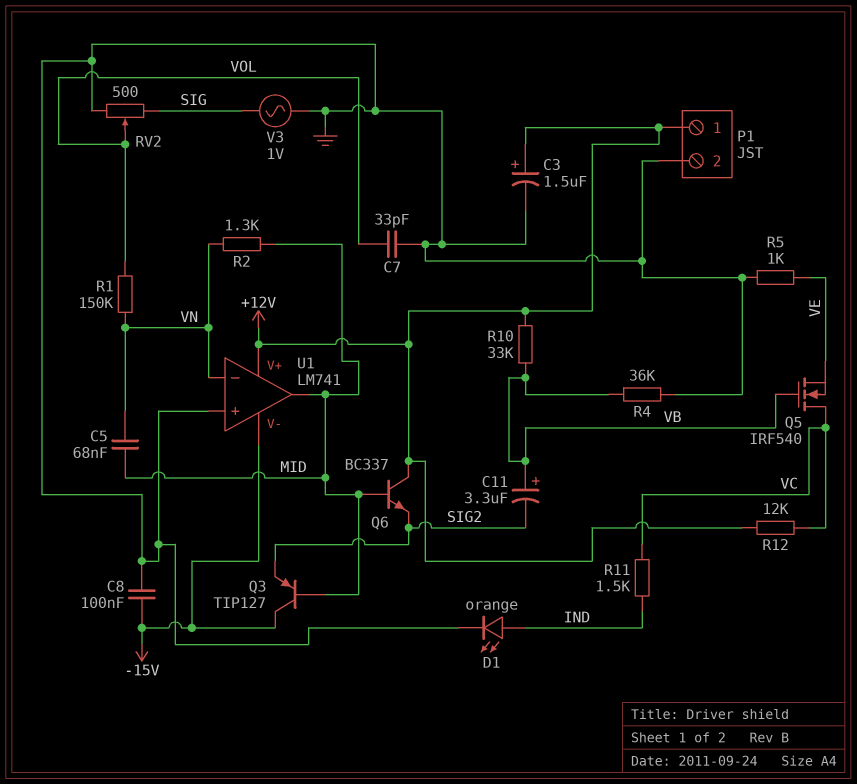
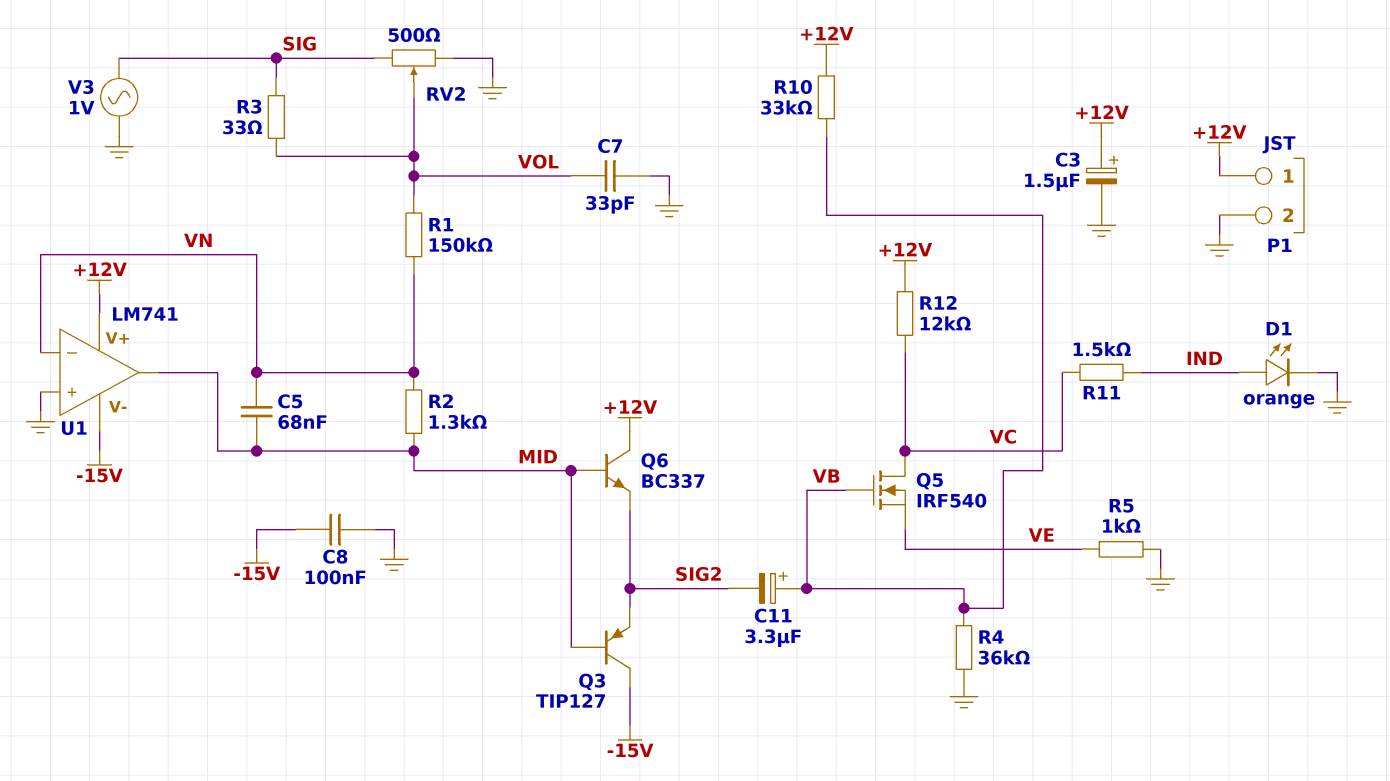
R3: none -> 33 (SIG, VOL)

